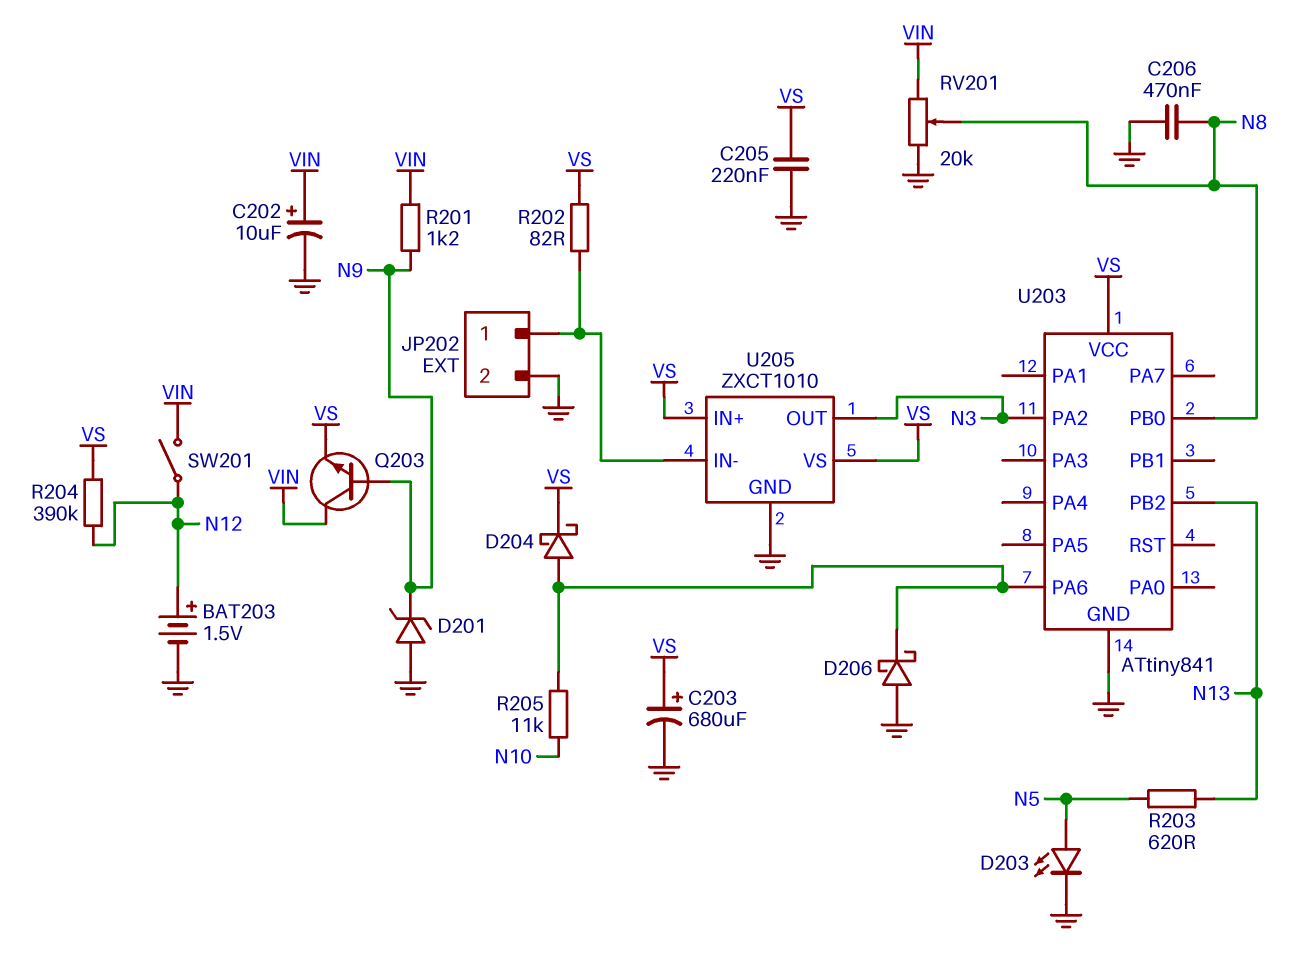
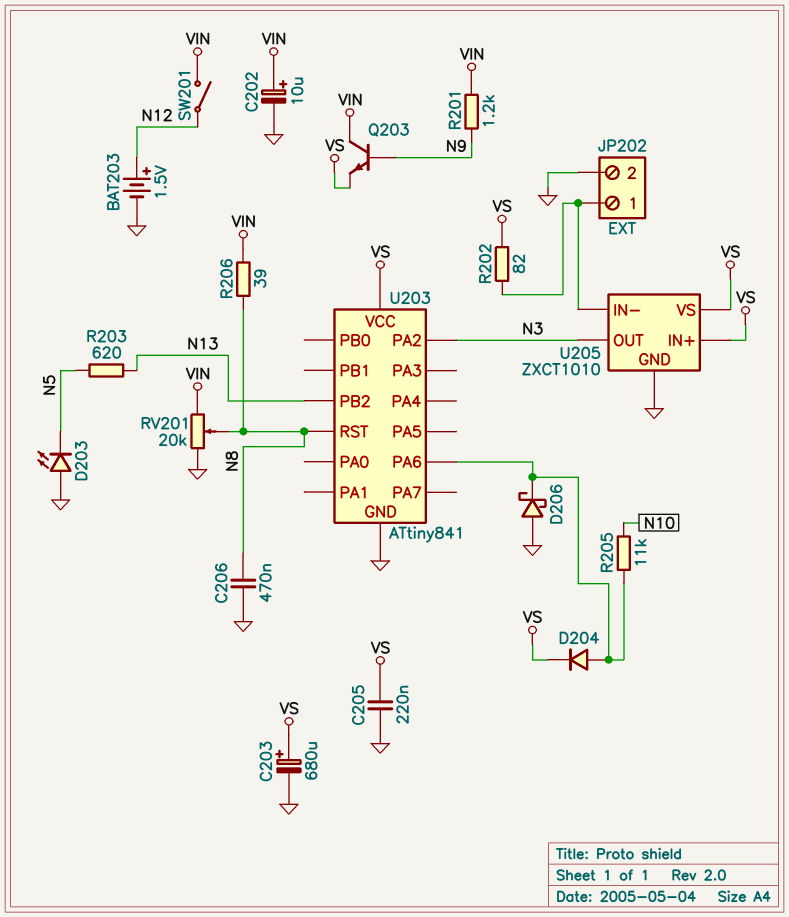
D201: zener (A GND, K N9) -> none
D203: LED (A N5, K GND) -> LED (A GND, K N5)
D204: schottky (A U203/PA6, K VS) -> diode (A U203/PA6, K VS)
R204: 390k (N12, VS) -> none
R206: none -> 39 (N8, VIN)
U203 pin PB0: N8 -> none
U203 pin RST: none -> N8

